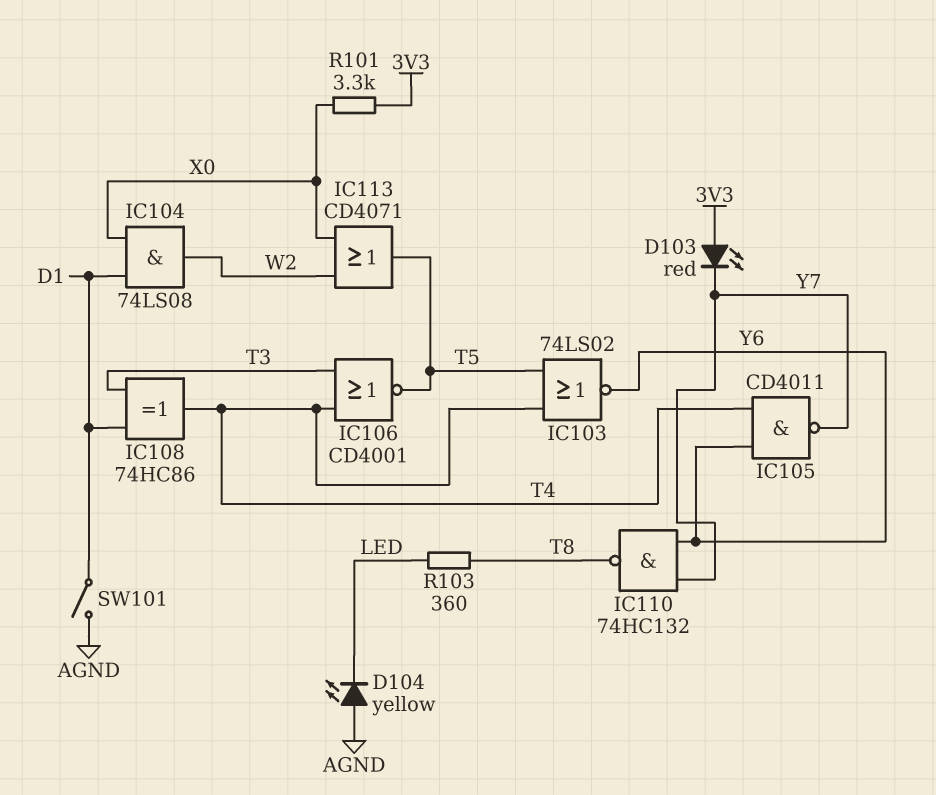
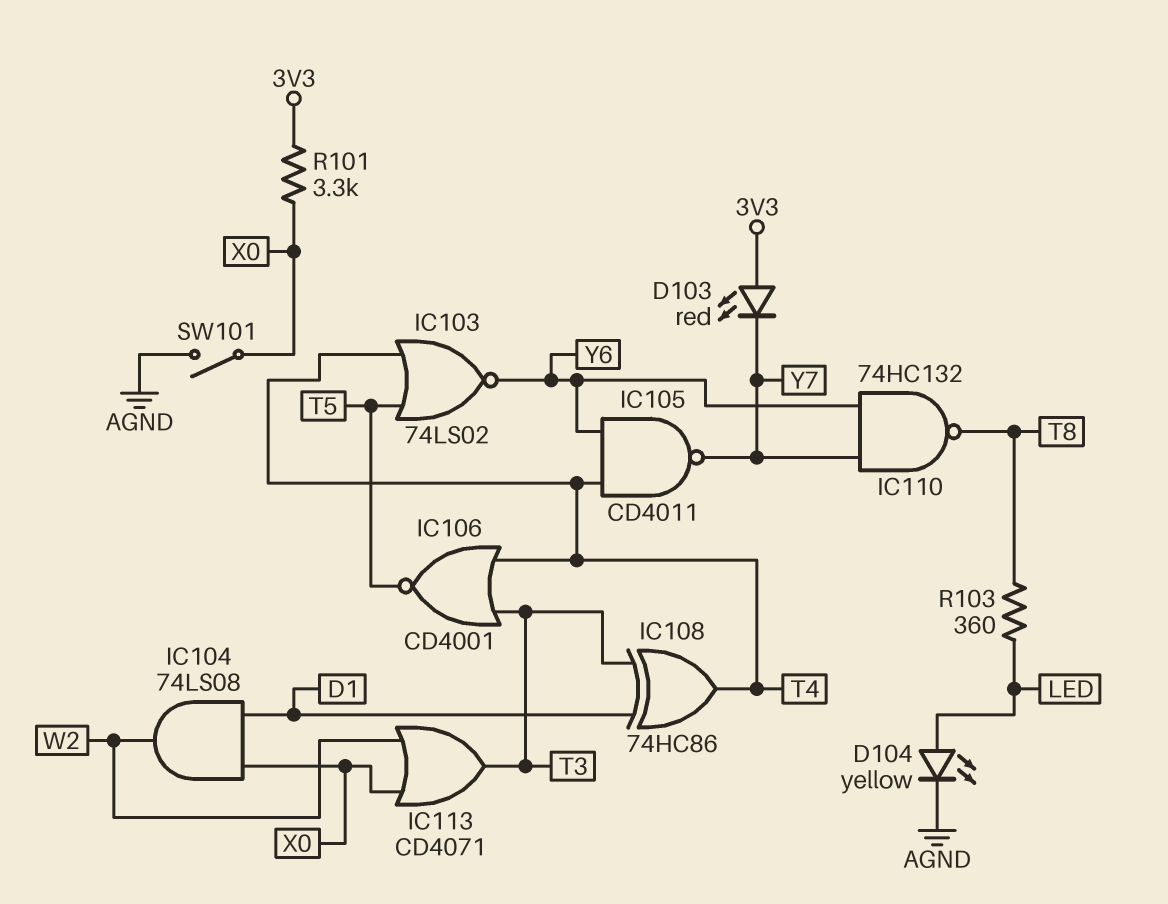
D104: LED yellow (A AGND, K LED) -> LED yellow (A LED, K AGND)
IC113: OR CD4071 (in W2, in X0, out T5) -> OR CD4071 (in W2, in X0, out T3)
SW101: switch (AGND, D1) -> switch (AGND, X0)

